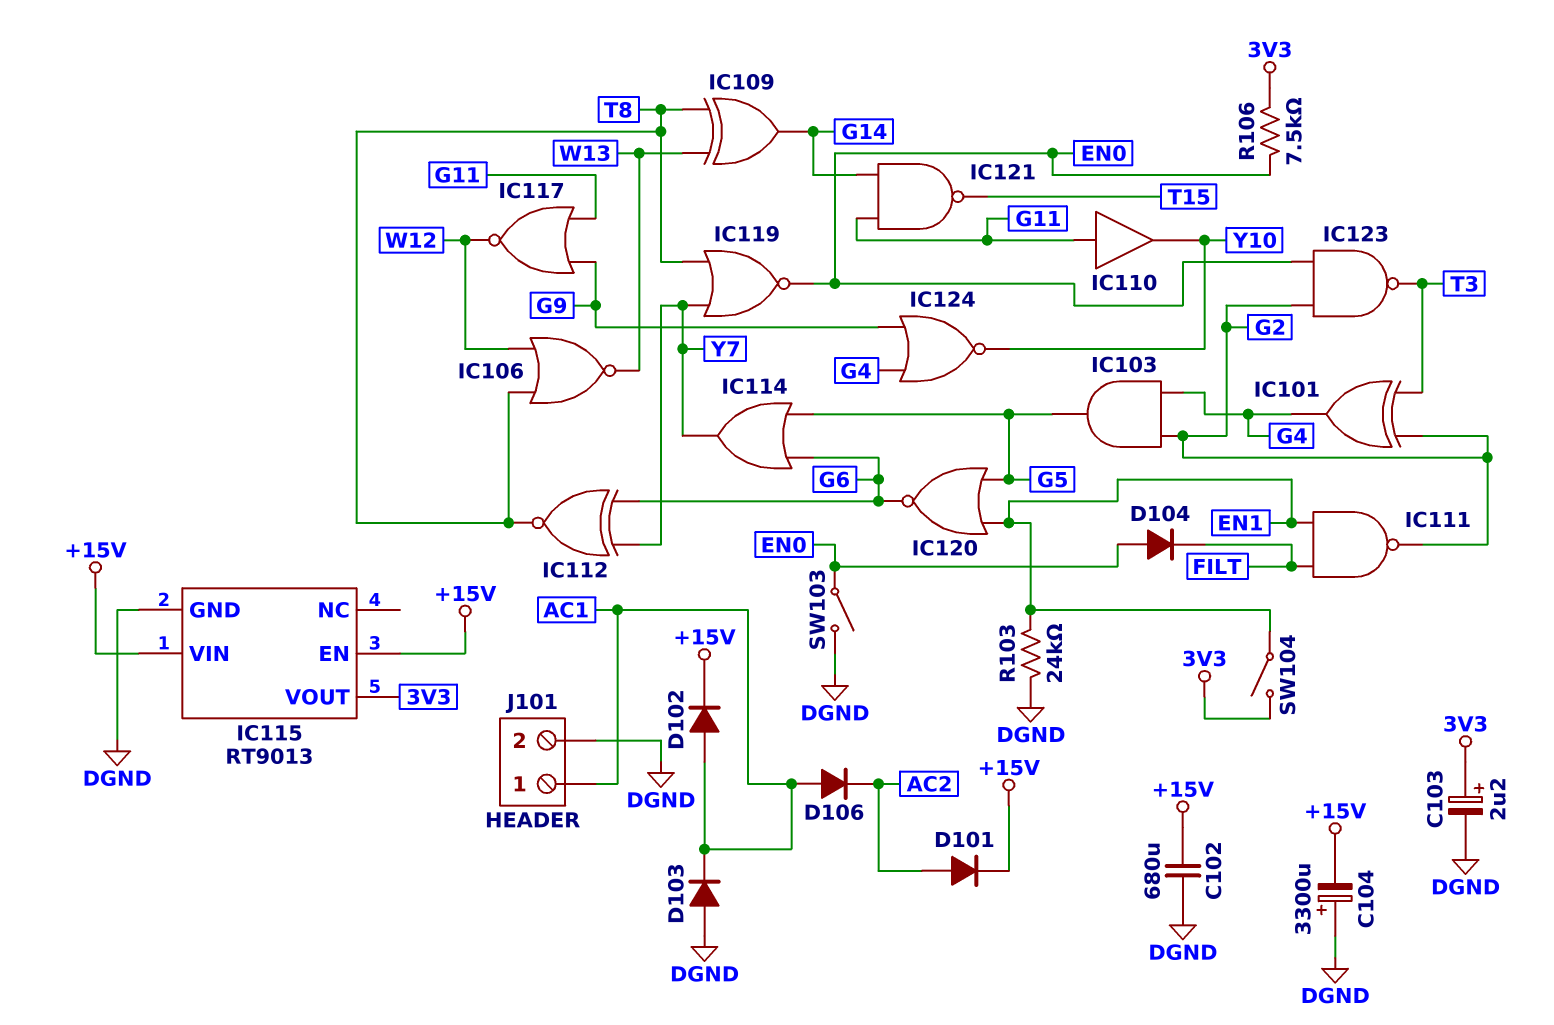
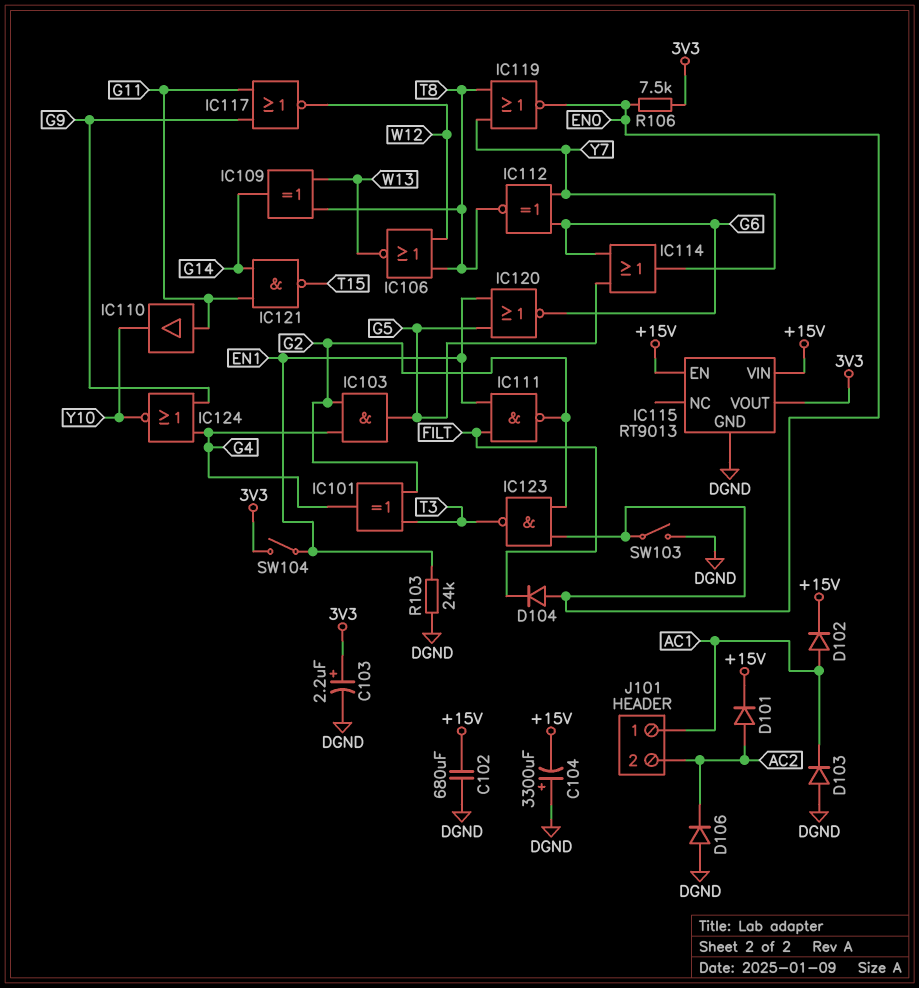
D106: diode (A AC1, K AC2) -> diode (A DGND, K AC2)
J101 pin 2: DGND -> AC2

